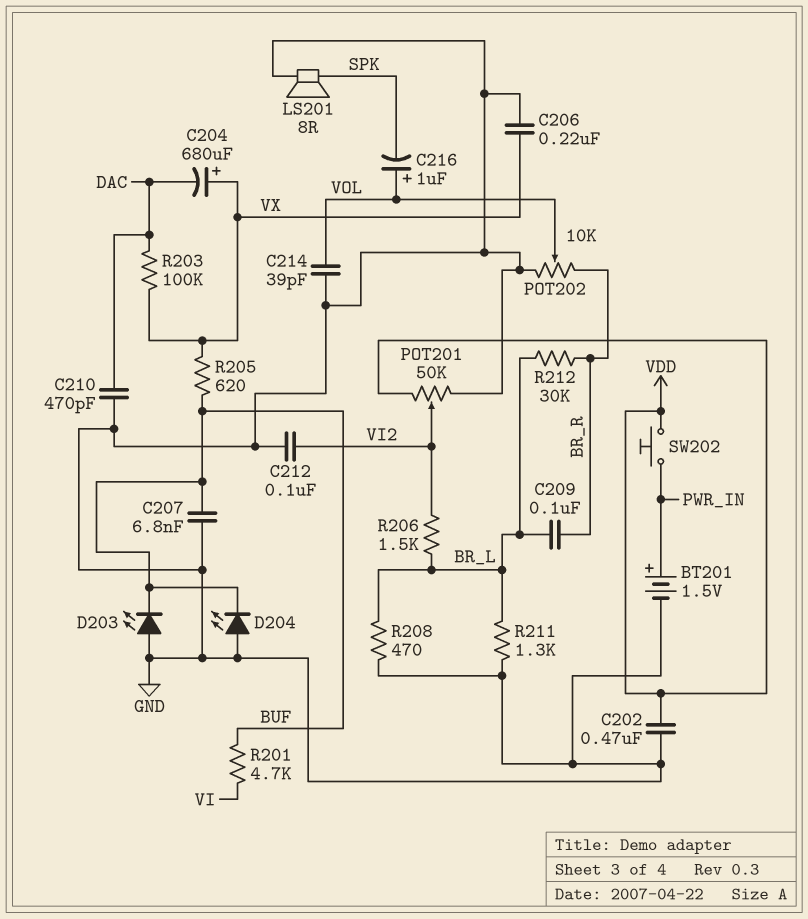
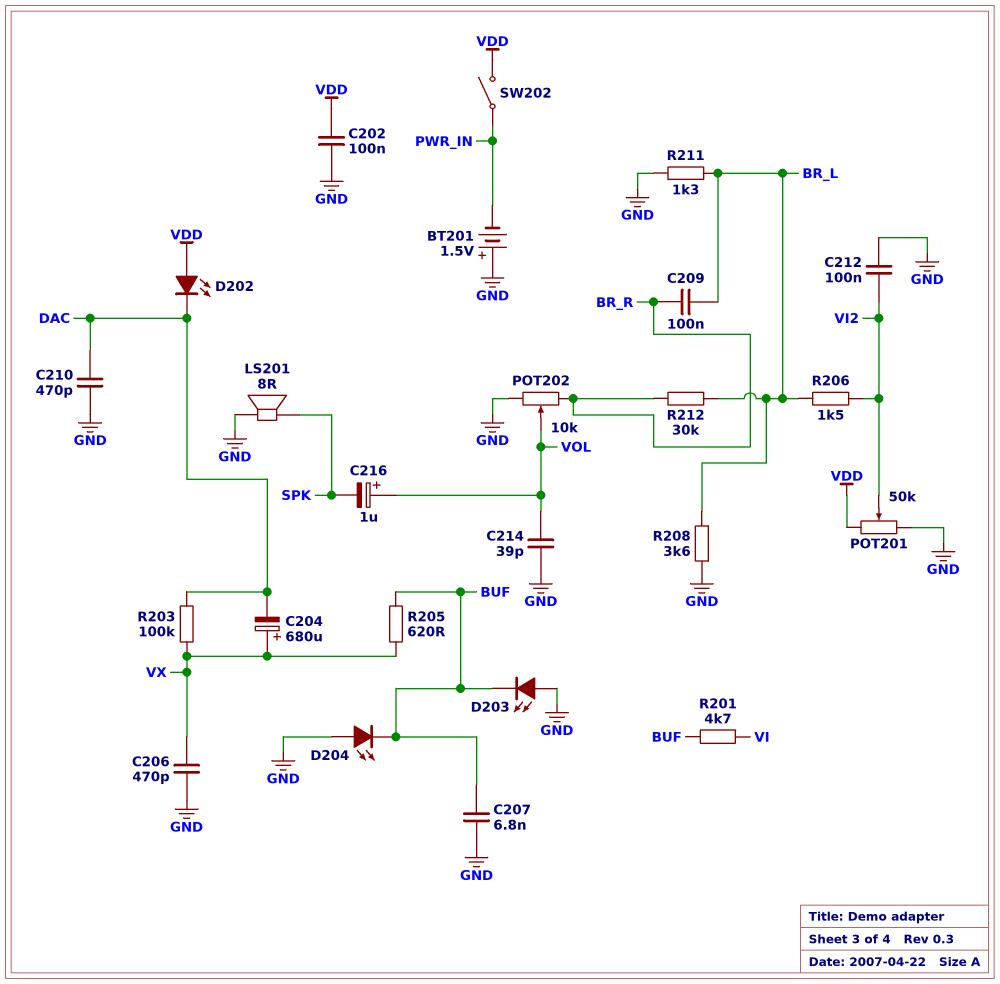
BT201: 1.5V (plus PWR_IN, minus GND) -> 1.5V (plus GND, minus PWR_IN)
C202: 470nF (GND, VDD) -> 100nF (GND, VDD)
C206: 220nF (GND, VX) -> 470pF (GND, VX)
D202: none -> LED (A VDD, K DAC)
R208: 470 (BR_L, GND) -> 3.6k (BR_L, GND)
SW202: button (PWR_IN, VDD) -> switch (PWR_IN, VDD)

